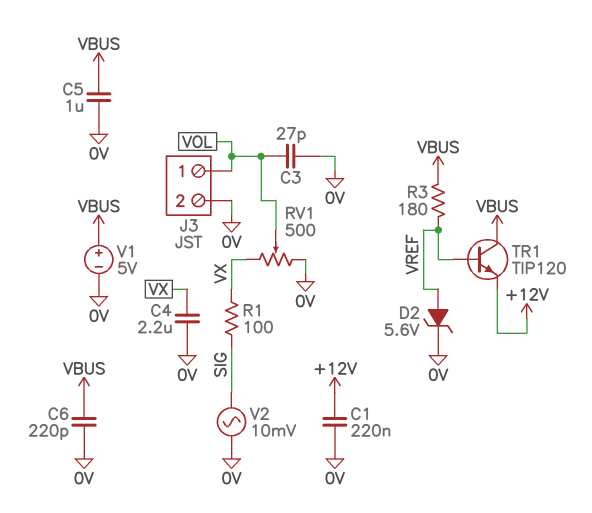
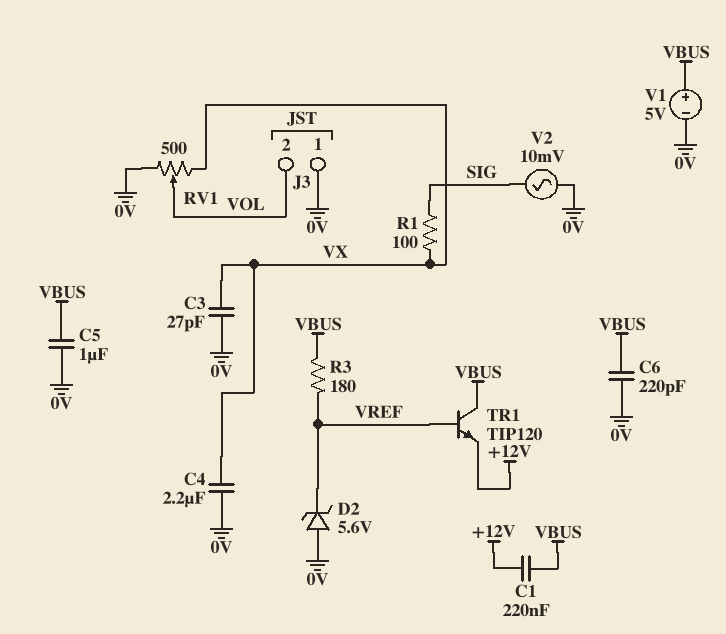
C1: 220nF (+12V, 0V) -> 220nF (+12V, VBUS)
C3: 27pF (0V, VOL) -> 27pF (0V, VX)
D2: zener 5.6V (A VREF, K 0V) -> zener 5.6V (A 0V, K VREF)
J3 pin 1: VOL -> 0V
J3 pin 2: 0V -> VOL

